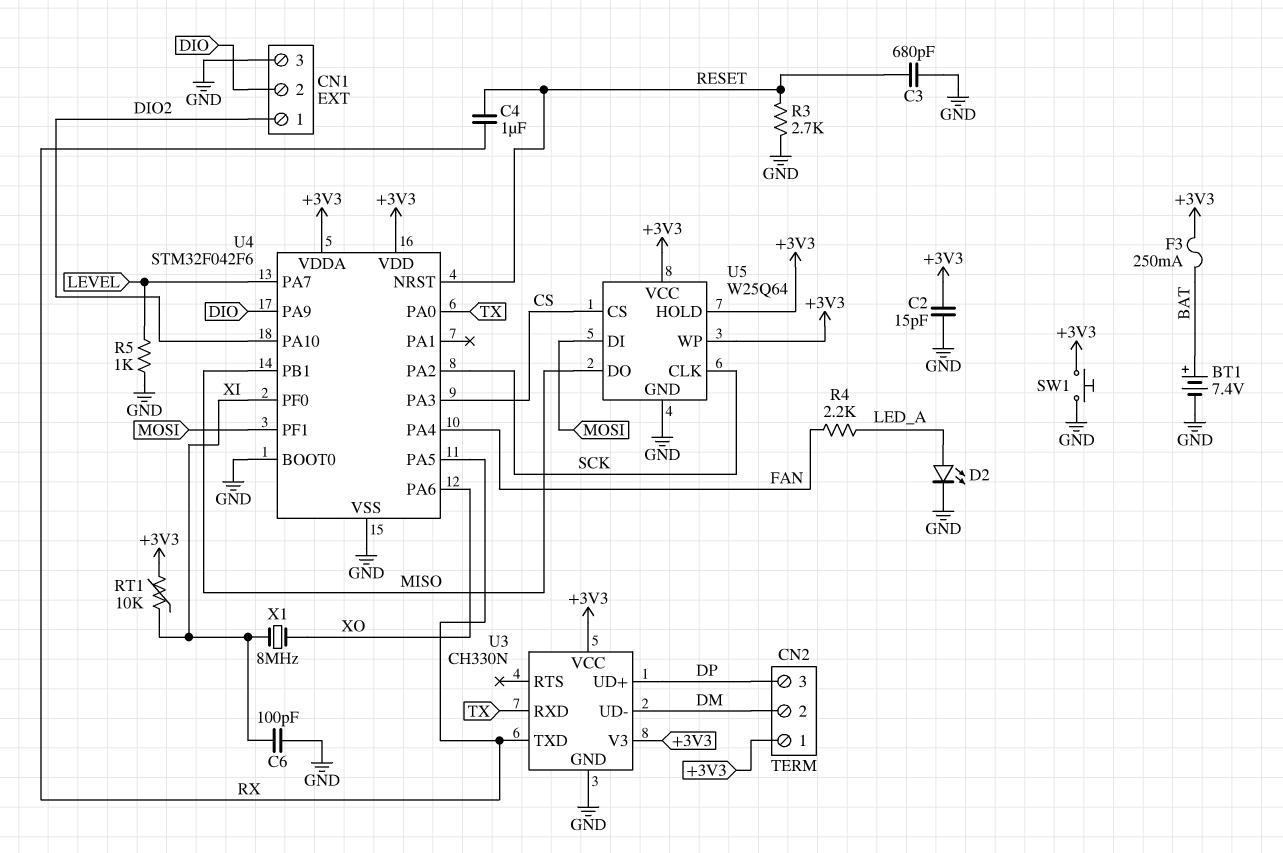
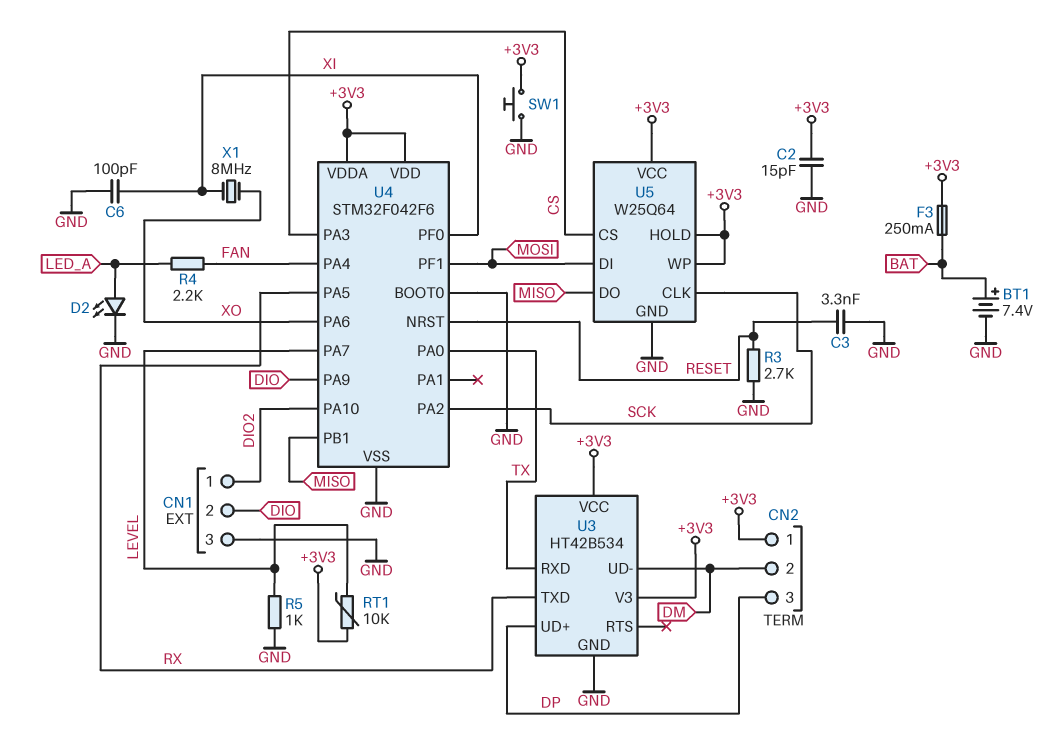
C3: 680pF (GND, RESET) -> 3.3nF (GND, RESET)
C4: 1uF (RESET, RX) -> none
RT1: 10k (+3V3, XI) -> 10k (+3V3, LEVEL)
U3: CH330N -> HT42B534

